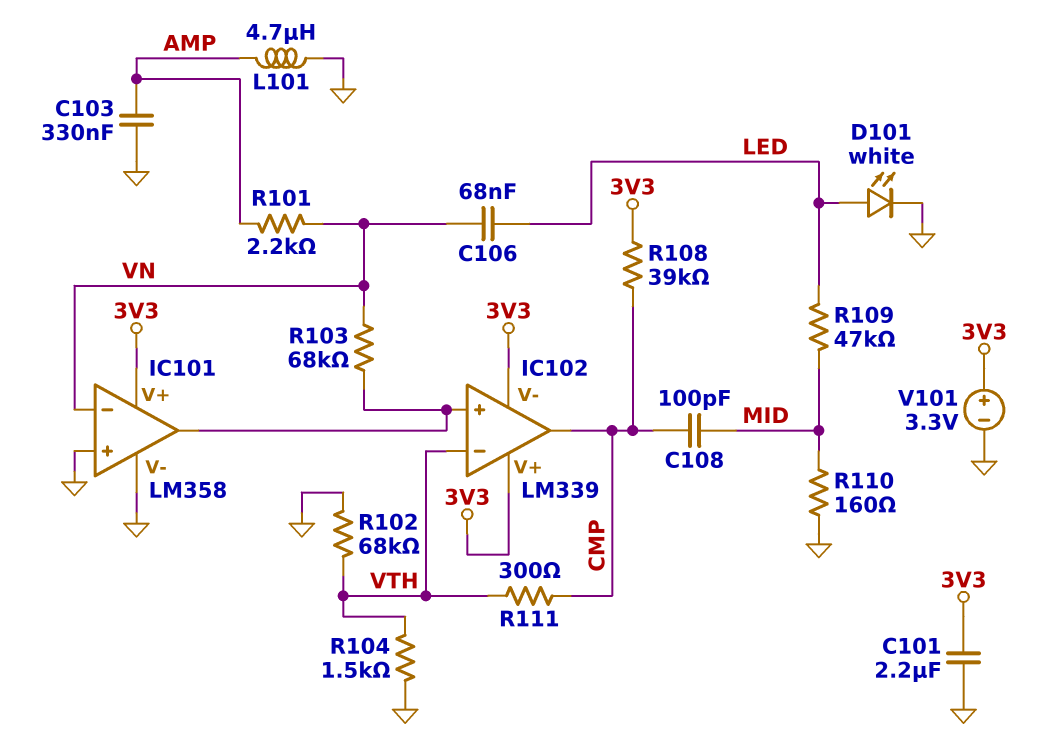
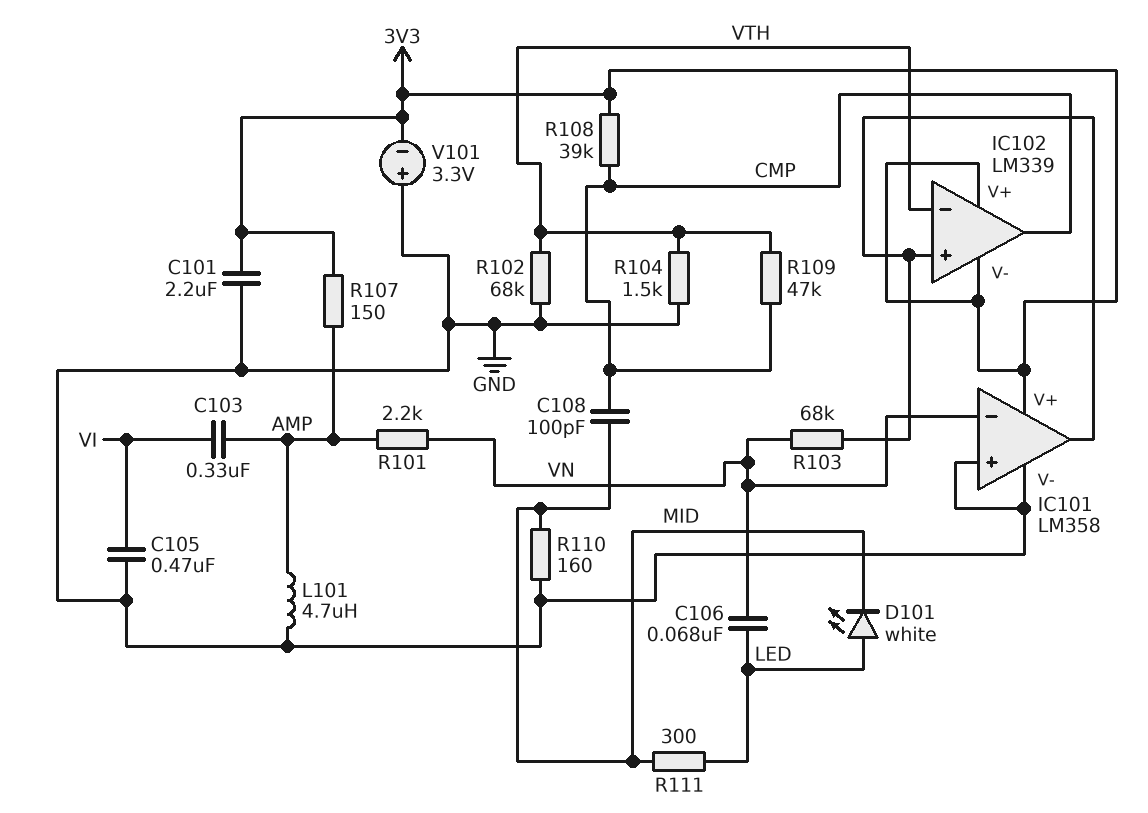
C103: 330nF (AMP, GND) -> 330nF (AMP, VI)
C105: none -> 470nF (GND, VI)
D101: LED white (A LED, K GND) -> LED white (A LED, K MID)
R107: none -> 150 (3V3, AMP)
R109: 47k (LED, MID) -> 47k (CMP, VTH)
R111: 300 (CMP, VTH) -> 300 (LED, MID)
V101: 3.3V (plus 3V3, minus GND) -> 3.3V (plus GND, minus 3V3)

